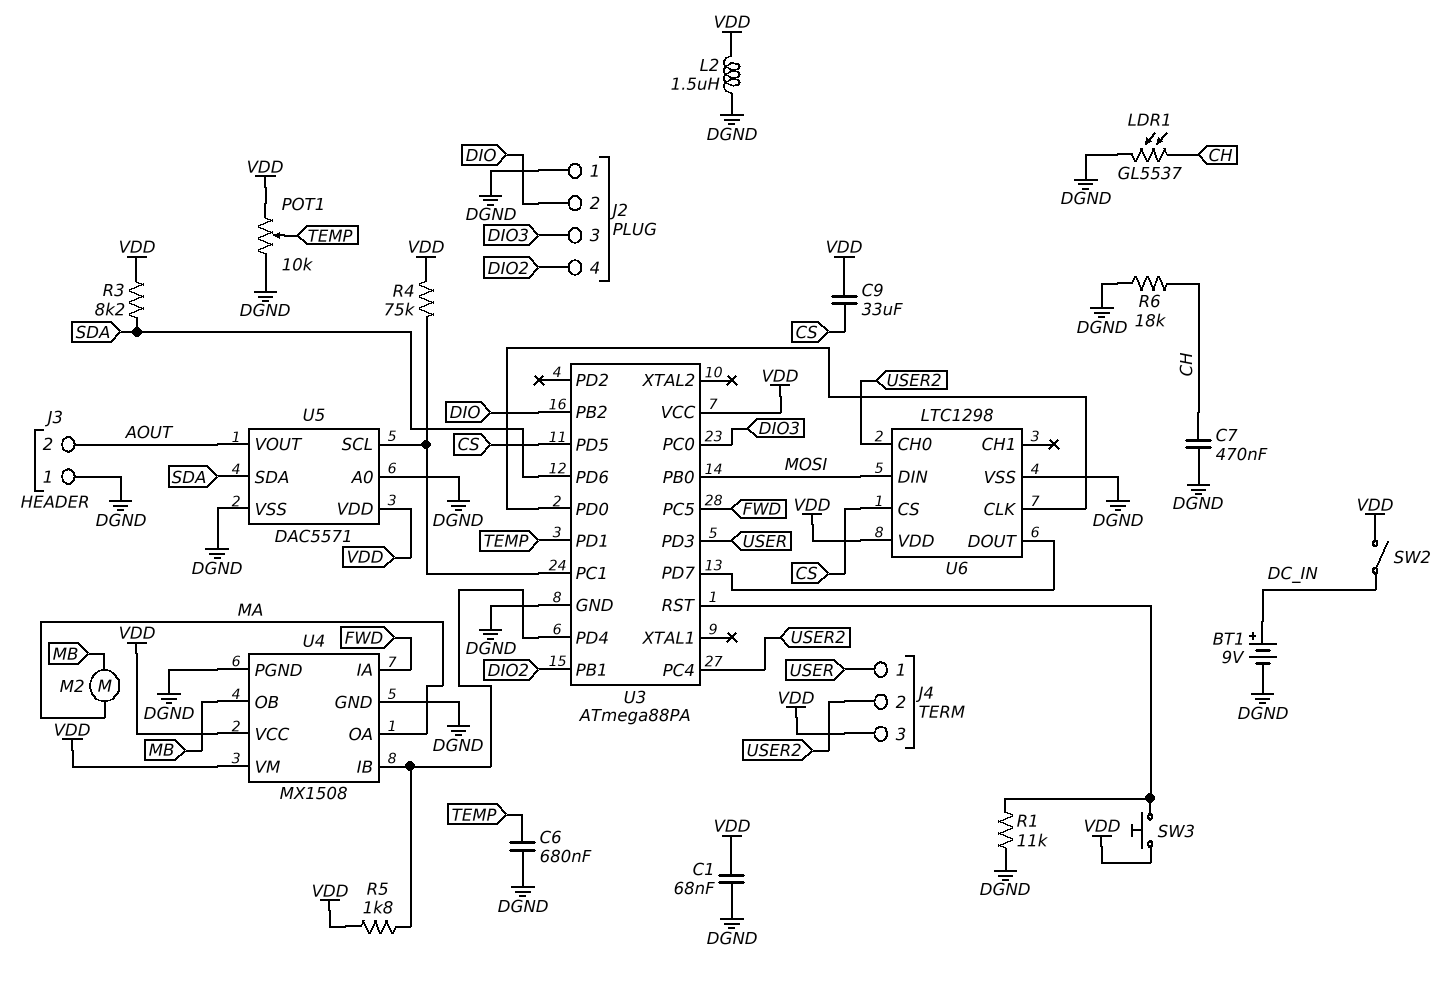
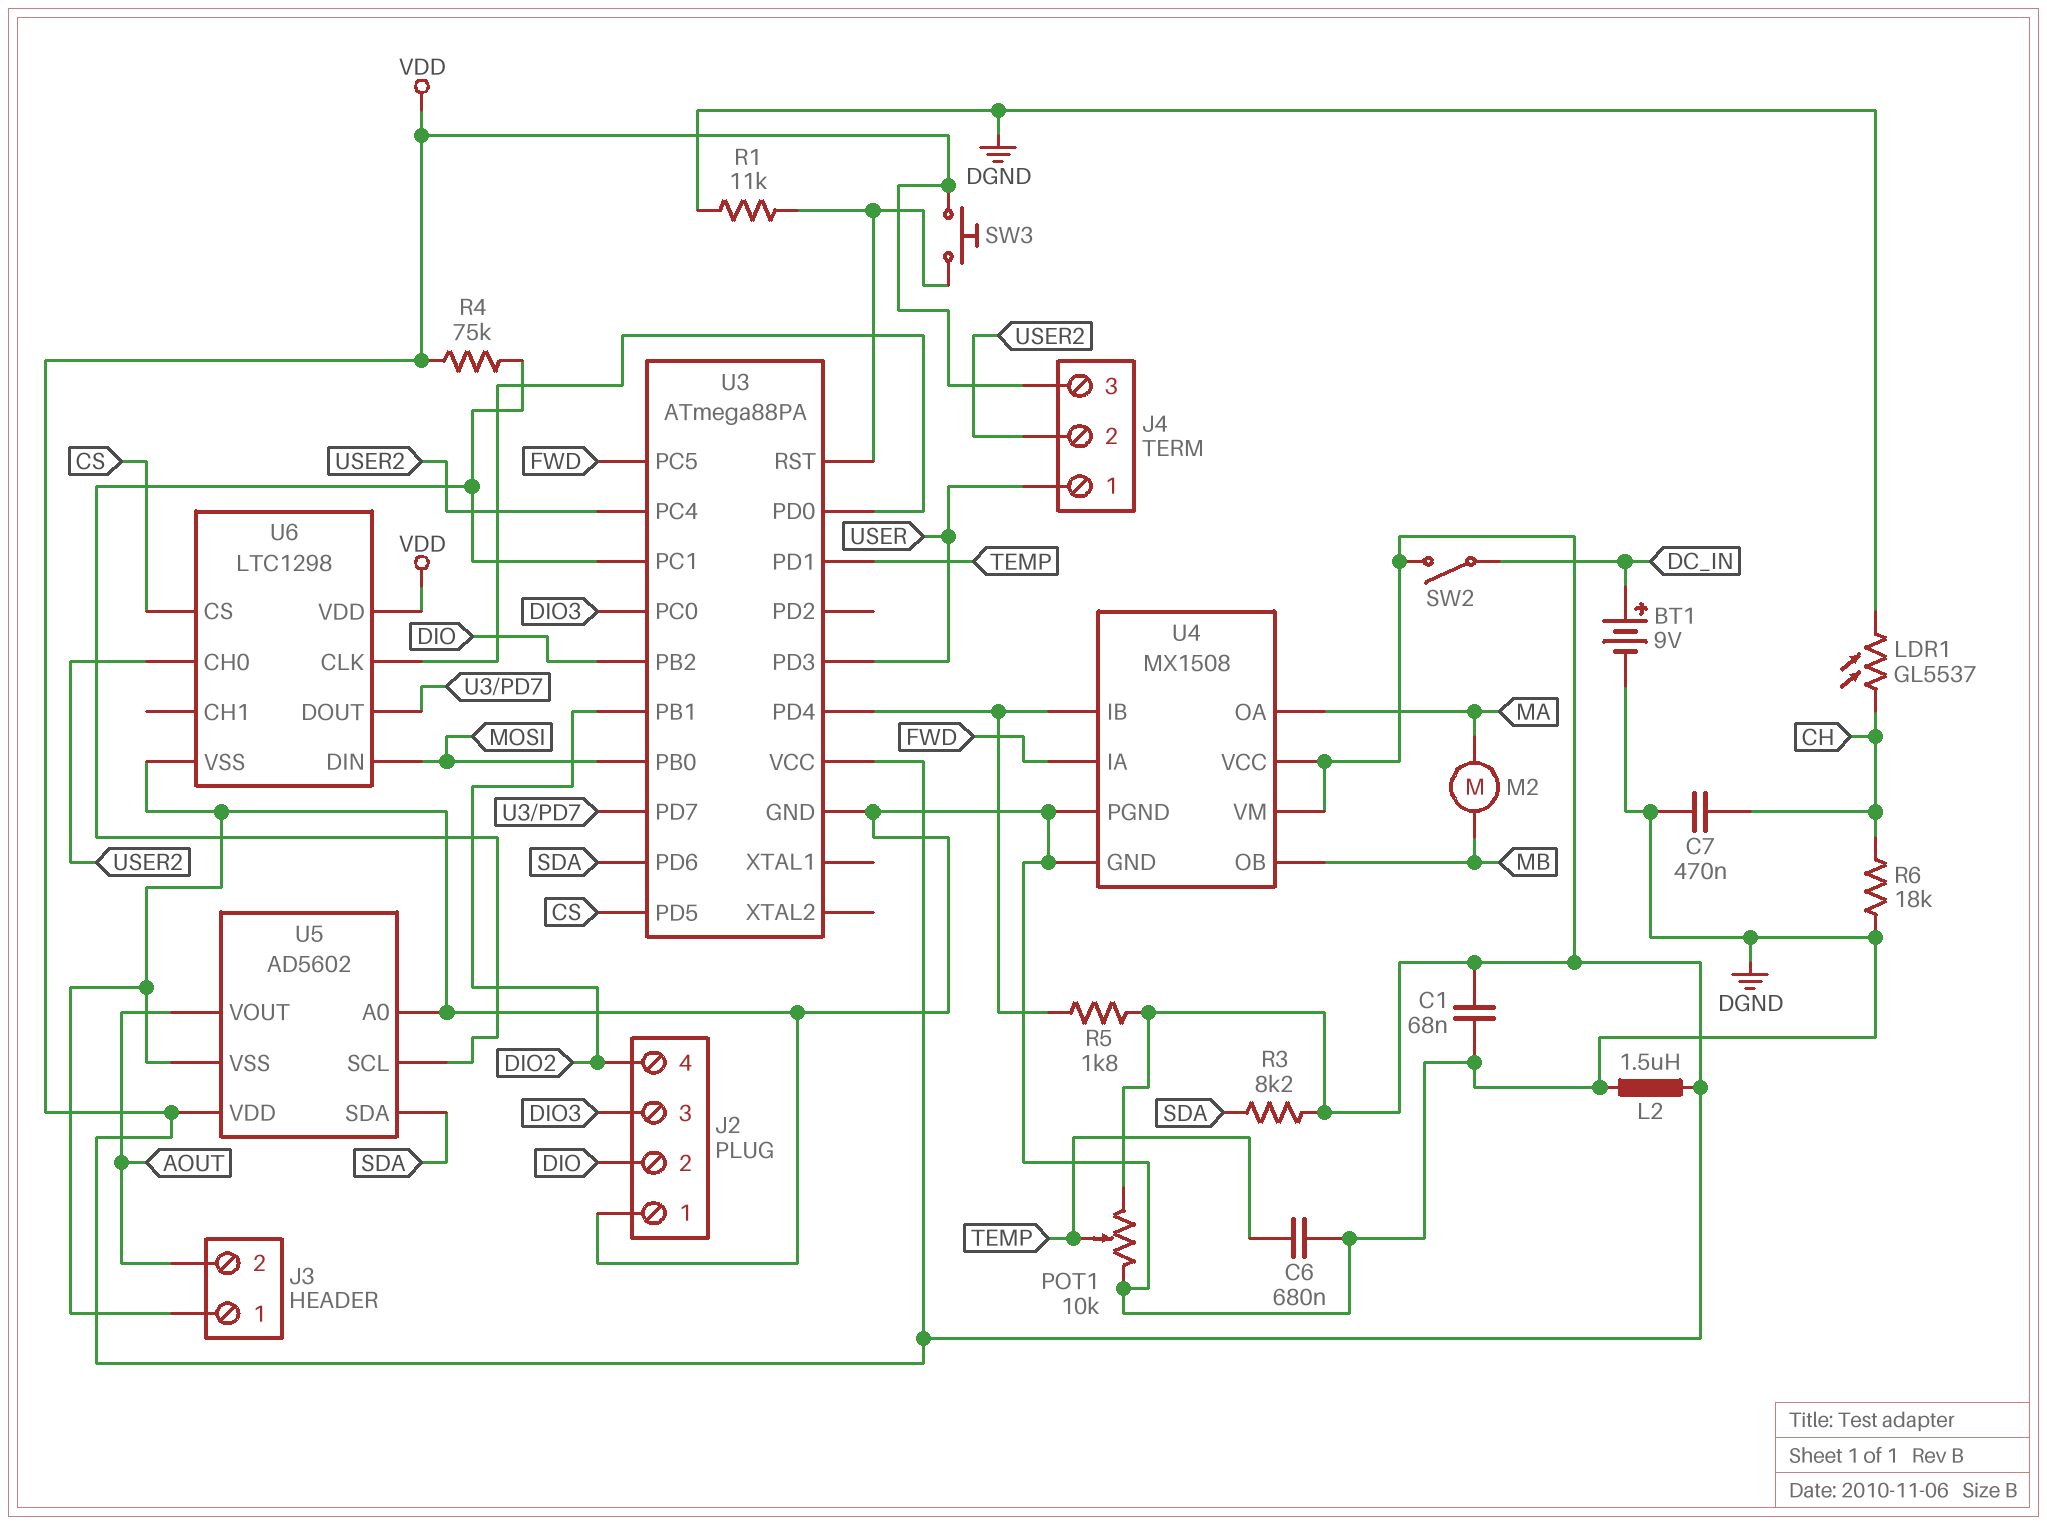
C9: 33uF (CS, VDD) -> none
U5: DAC5571 -> AD5602

